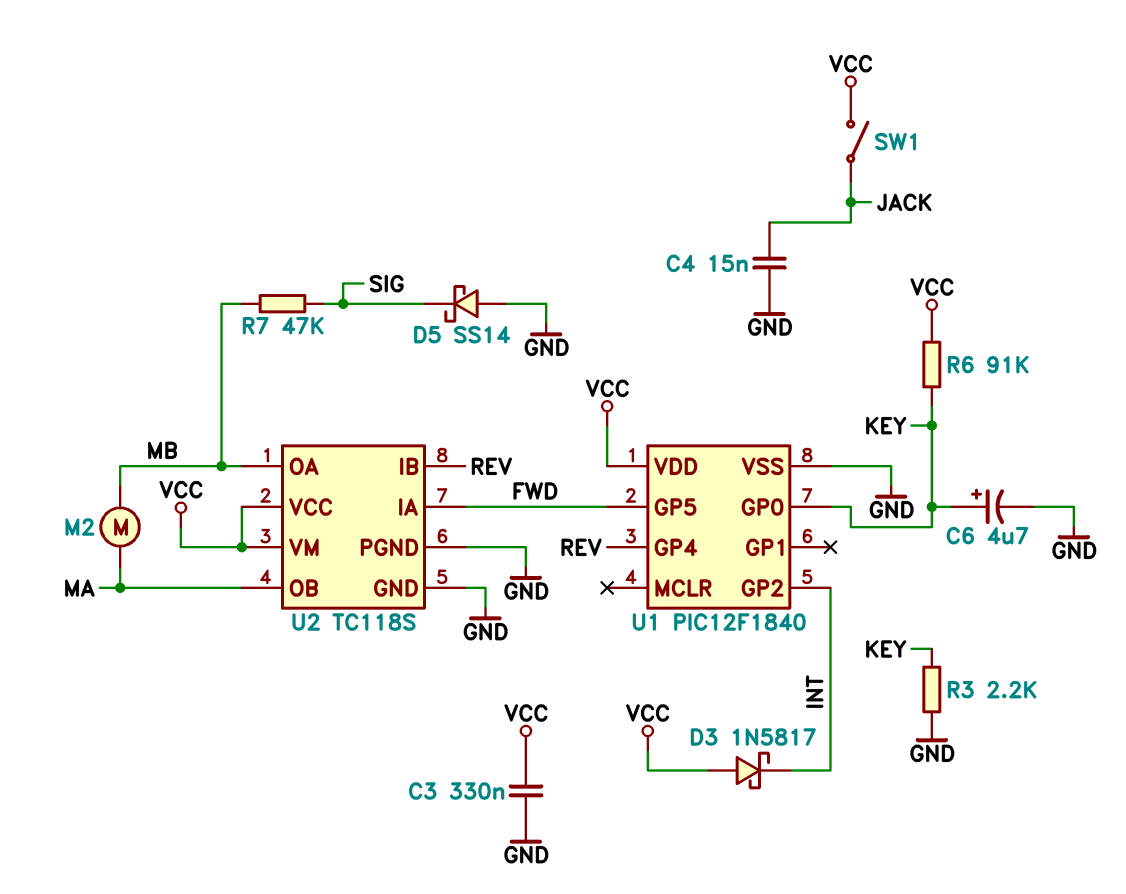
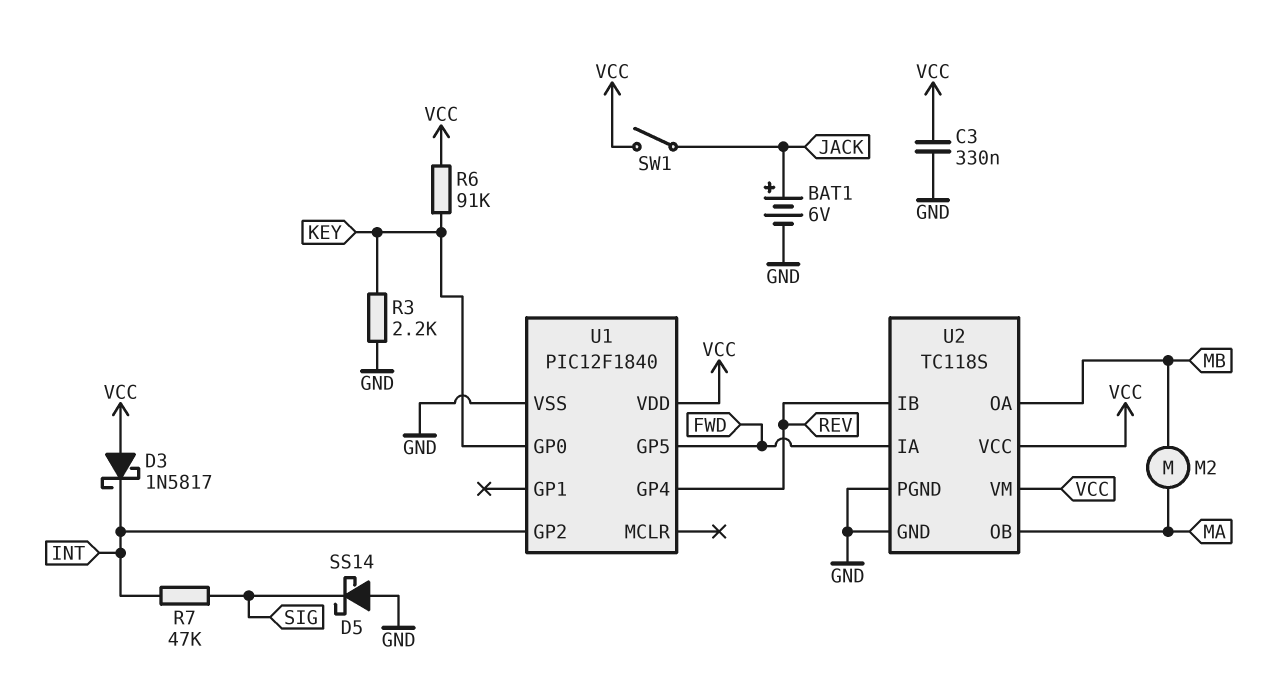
BAT1: none -> 6V (plus JACK, minus GND)
C4: 15nF (GND, JACK) -> none
C6: 4.7uF (plus KEY, minus GND) -> none
R7: 47k (MB, SIG) -> 47k (INT, SIG)

